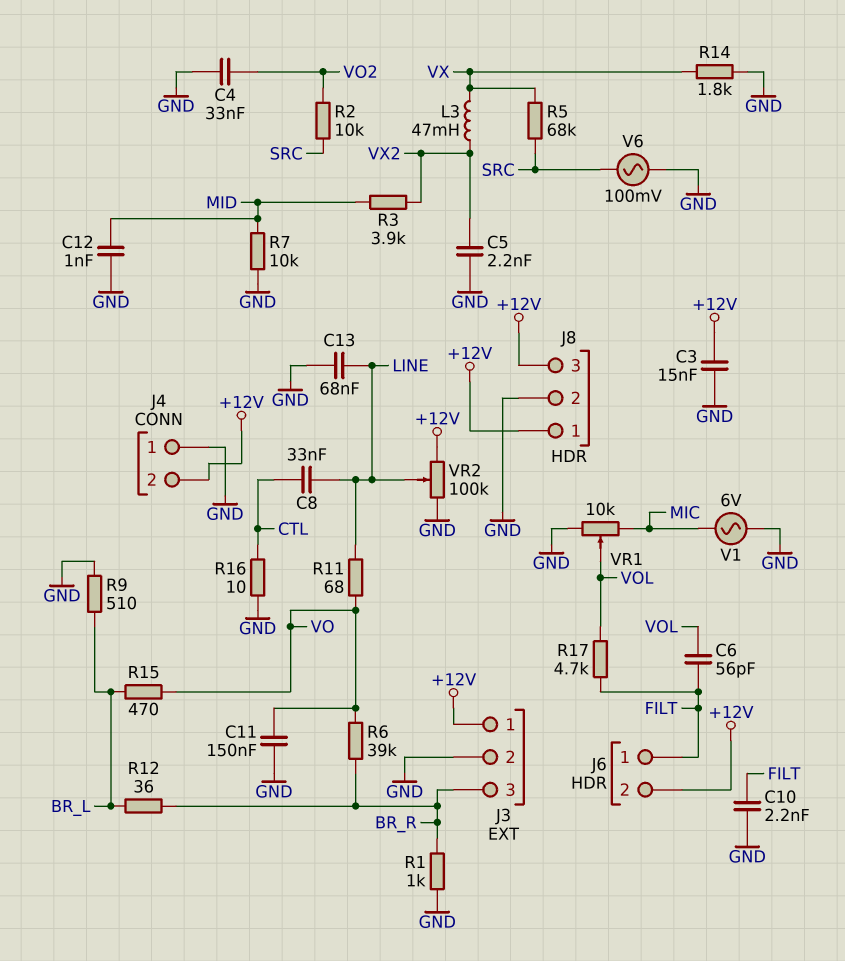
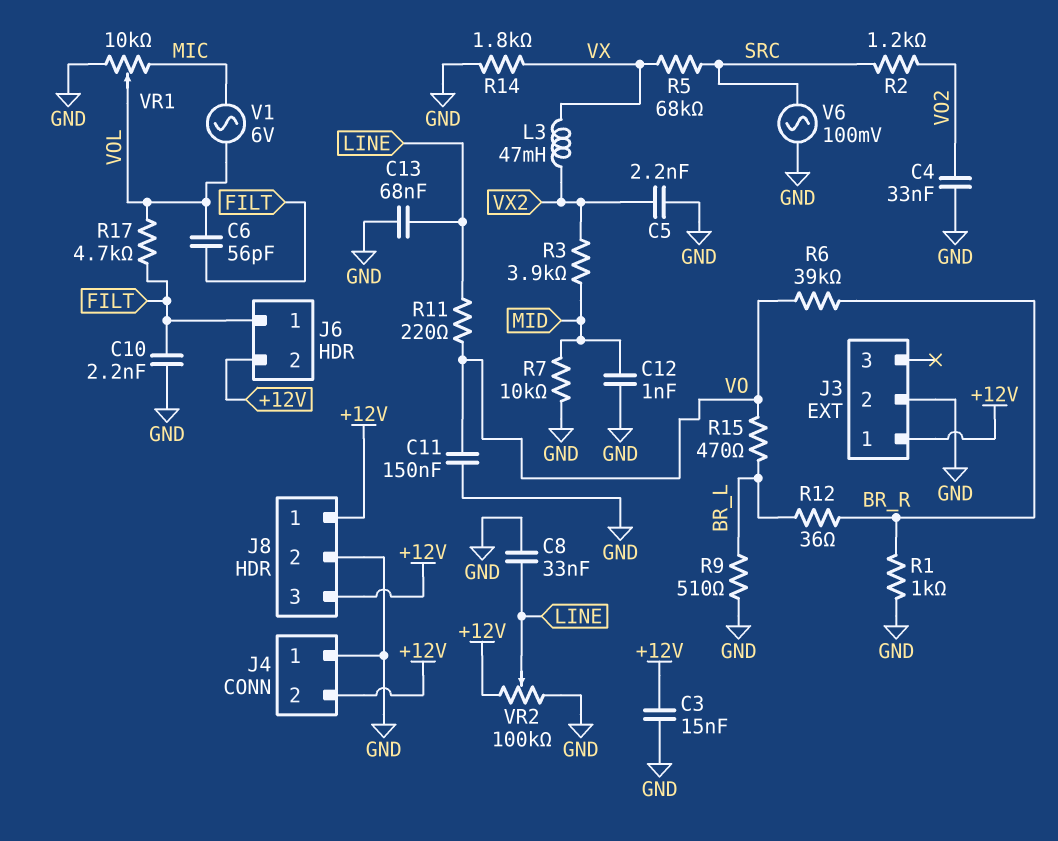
C8: 33nF (CTL, LINE) -> 33nF (GND, LINE)
J3 pin 3: BR_R -> none
R2: 10k (SRC, VO2) -> 1.2k (SRC, VO2)
R11: 68 (LINE, VO) -> 220 (LINE, VO)
R16: 10 (CTL, GND) -> none
V1: AC 6V (GND, MIC) -> AC 6V (MIC, VOL)

